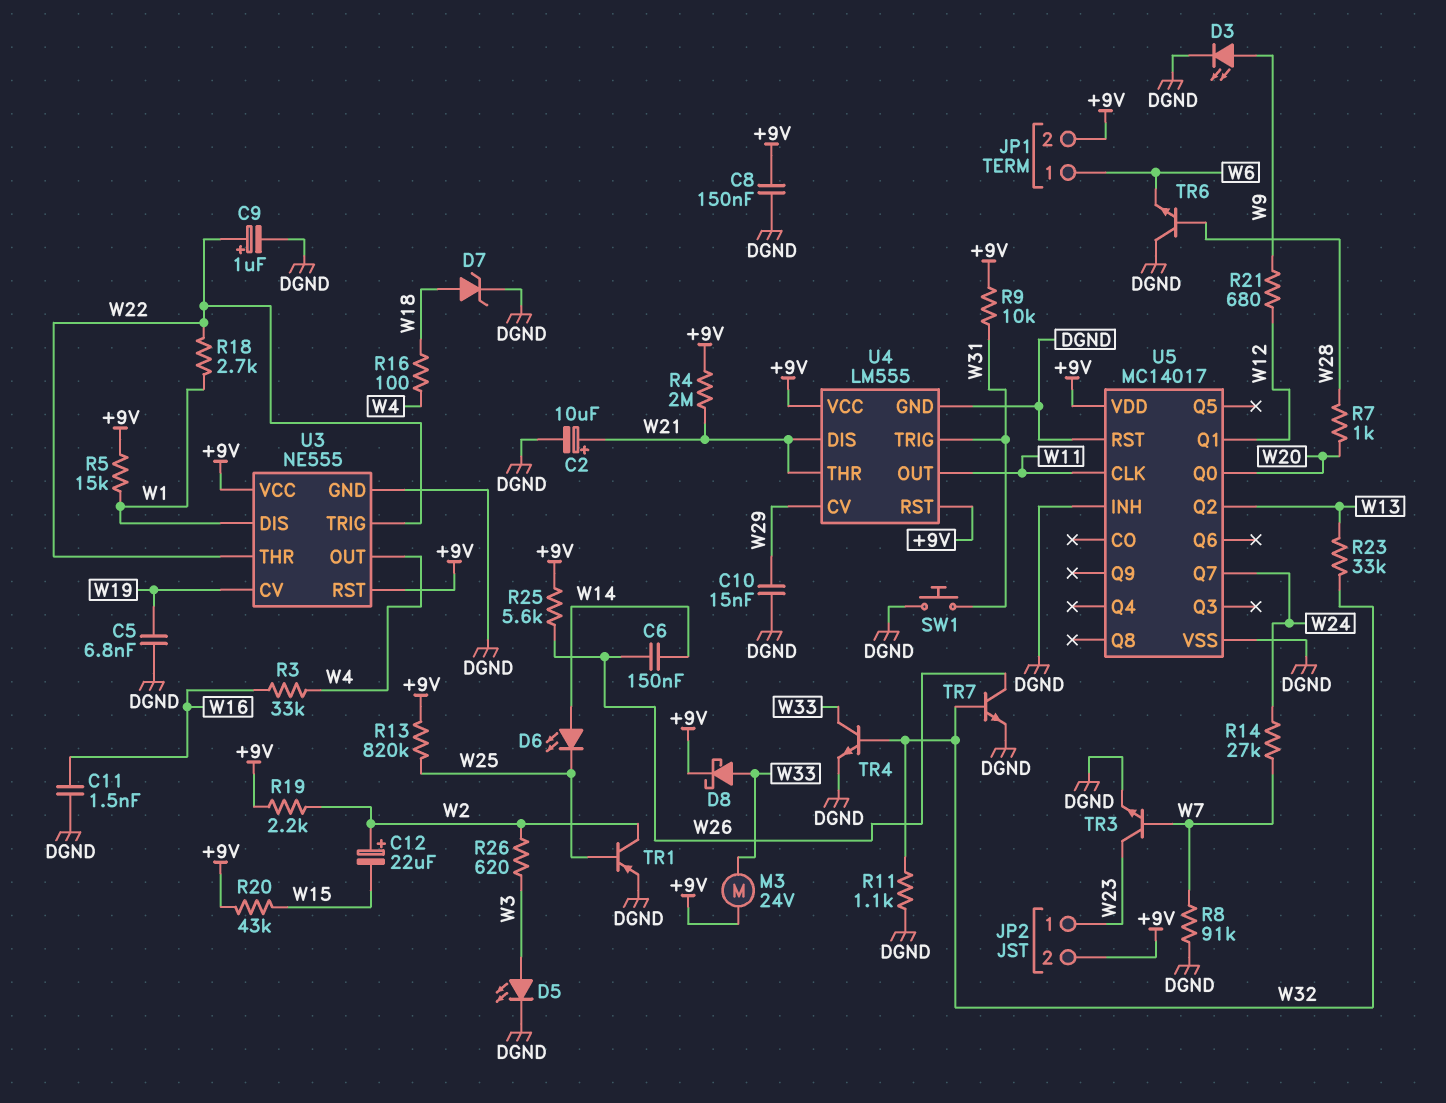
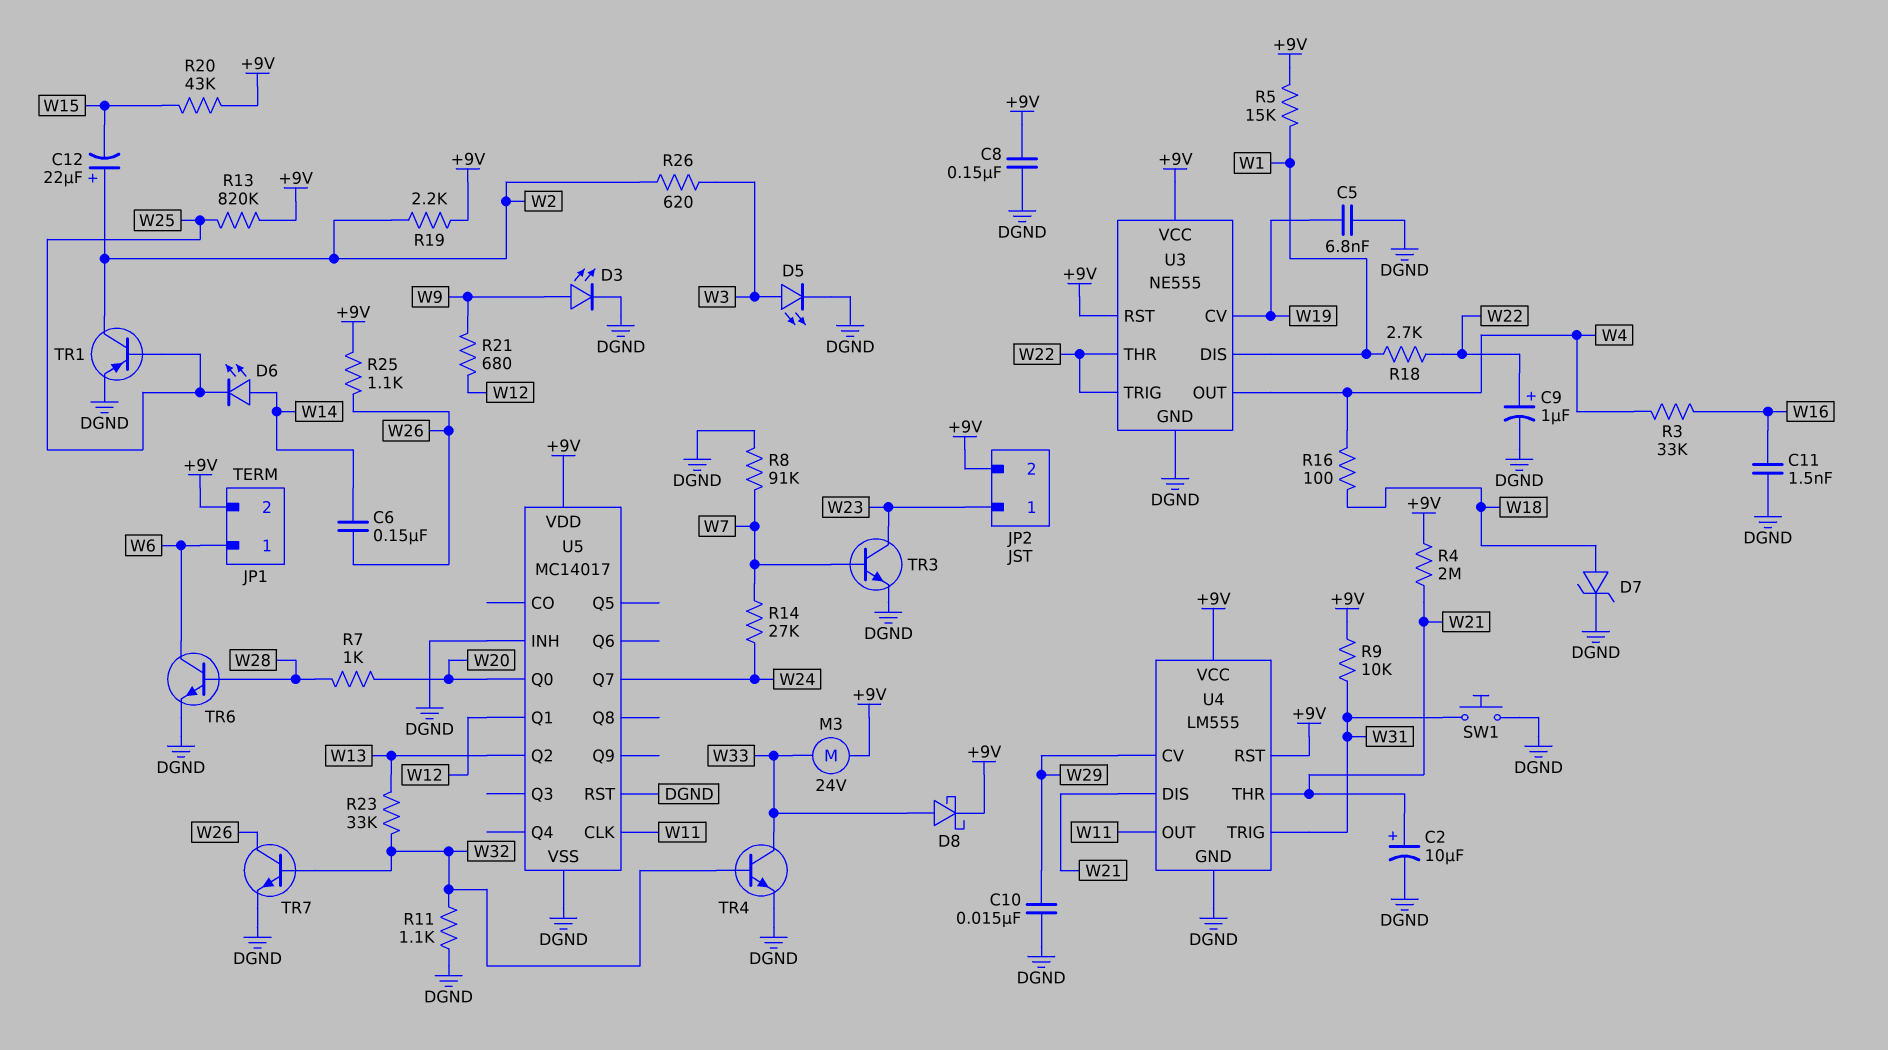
R25: 5.6k (+9V, W26) -> 1.1k (+9V, W26)
TR6: NPN (B W28, C DGND, E W6) -> NPN (B W28, C W6, E DGND)

